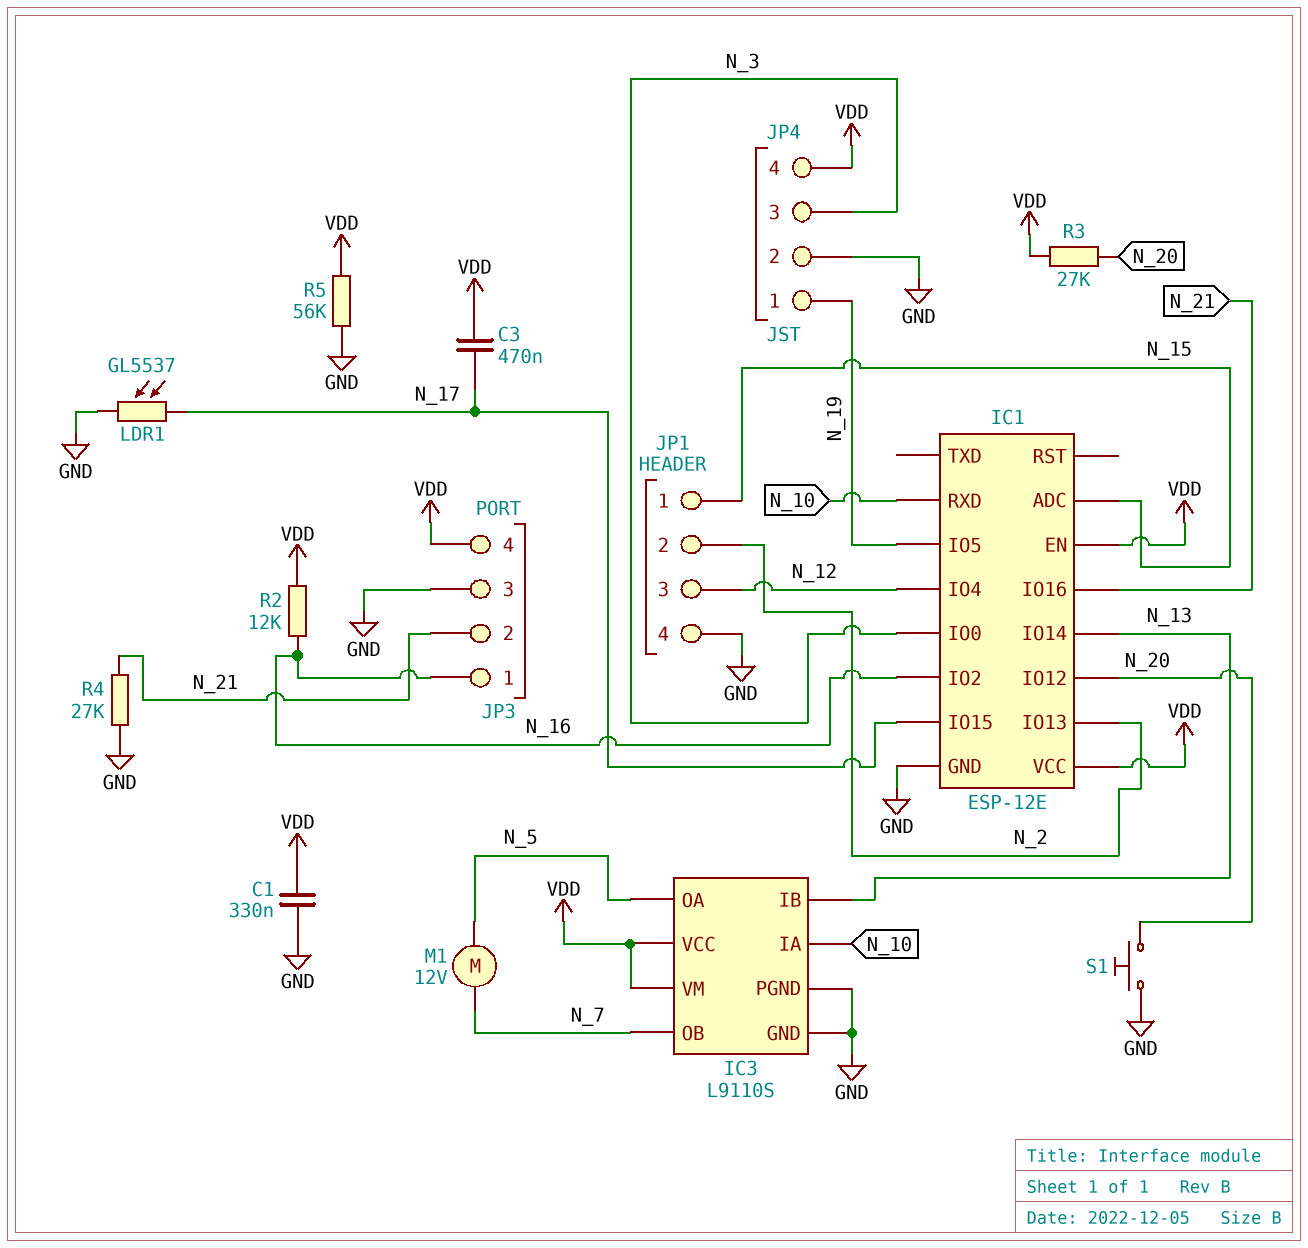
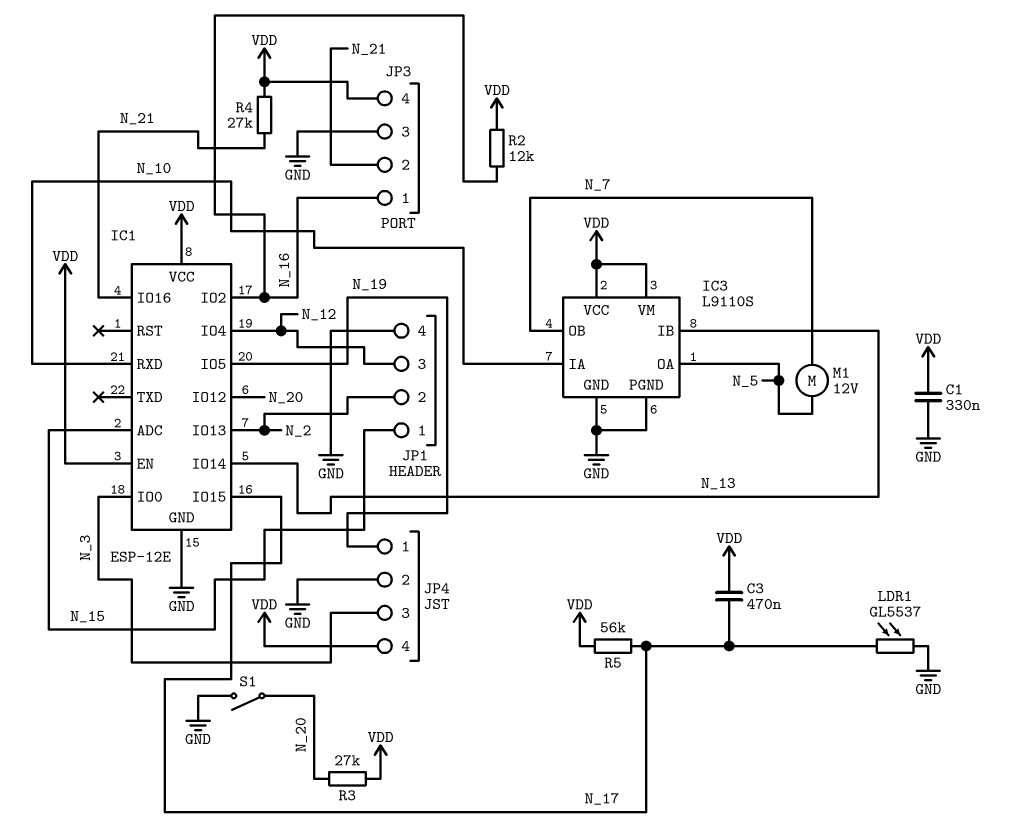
R4: 27k (GND, N_21) -> 27k (N_21, VDD)
R5: 56k (GND, VDD) -> 56k (N_17, VDD)
S1: button (GND, N_20) -> switch (GND, N_20)

